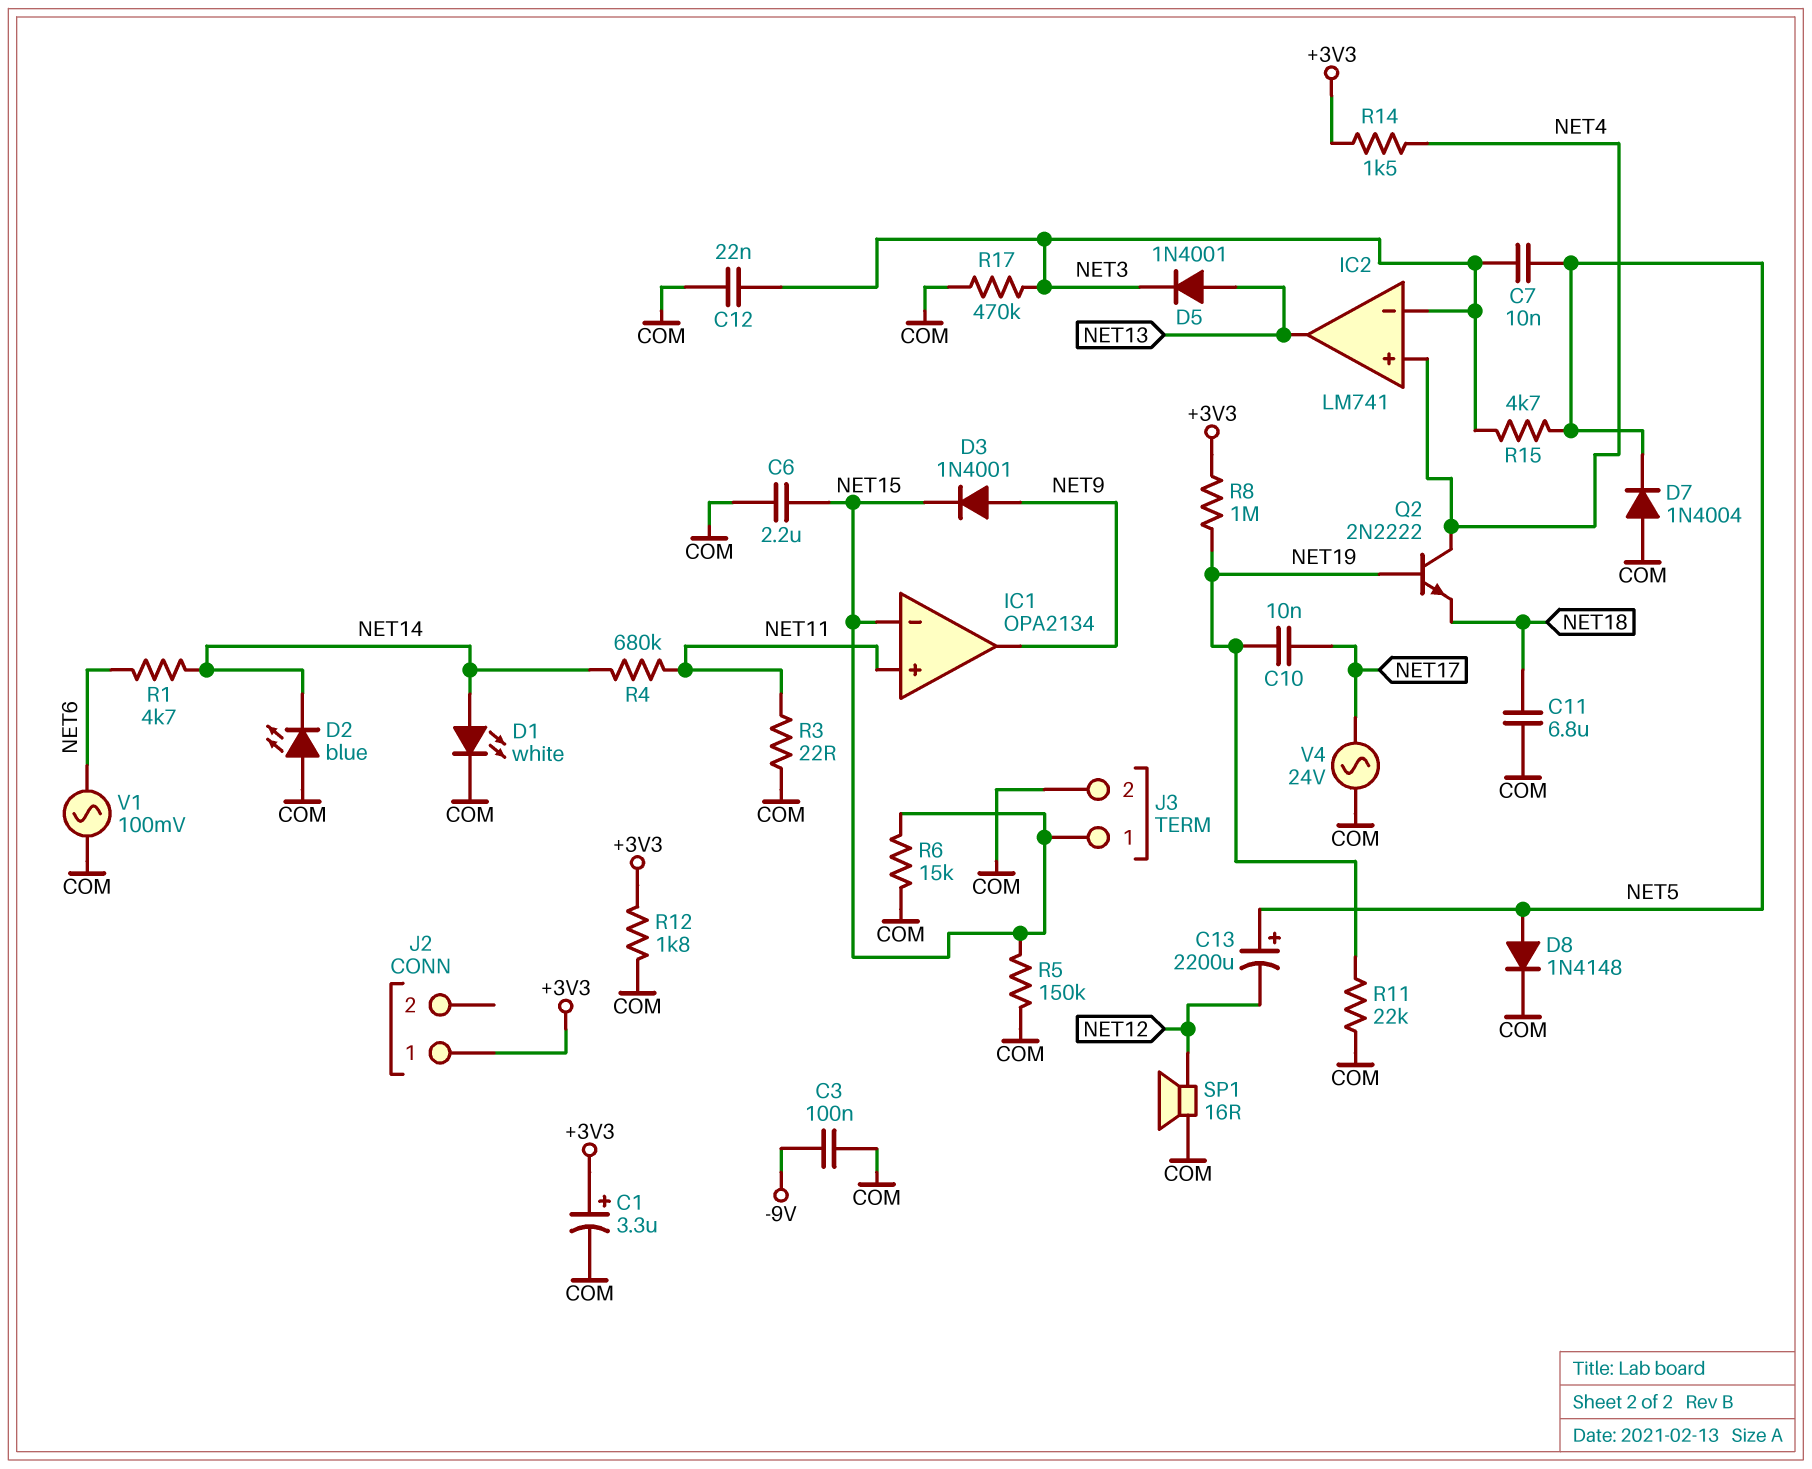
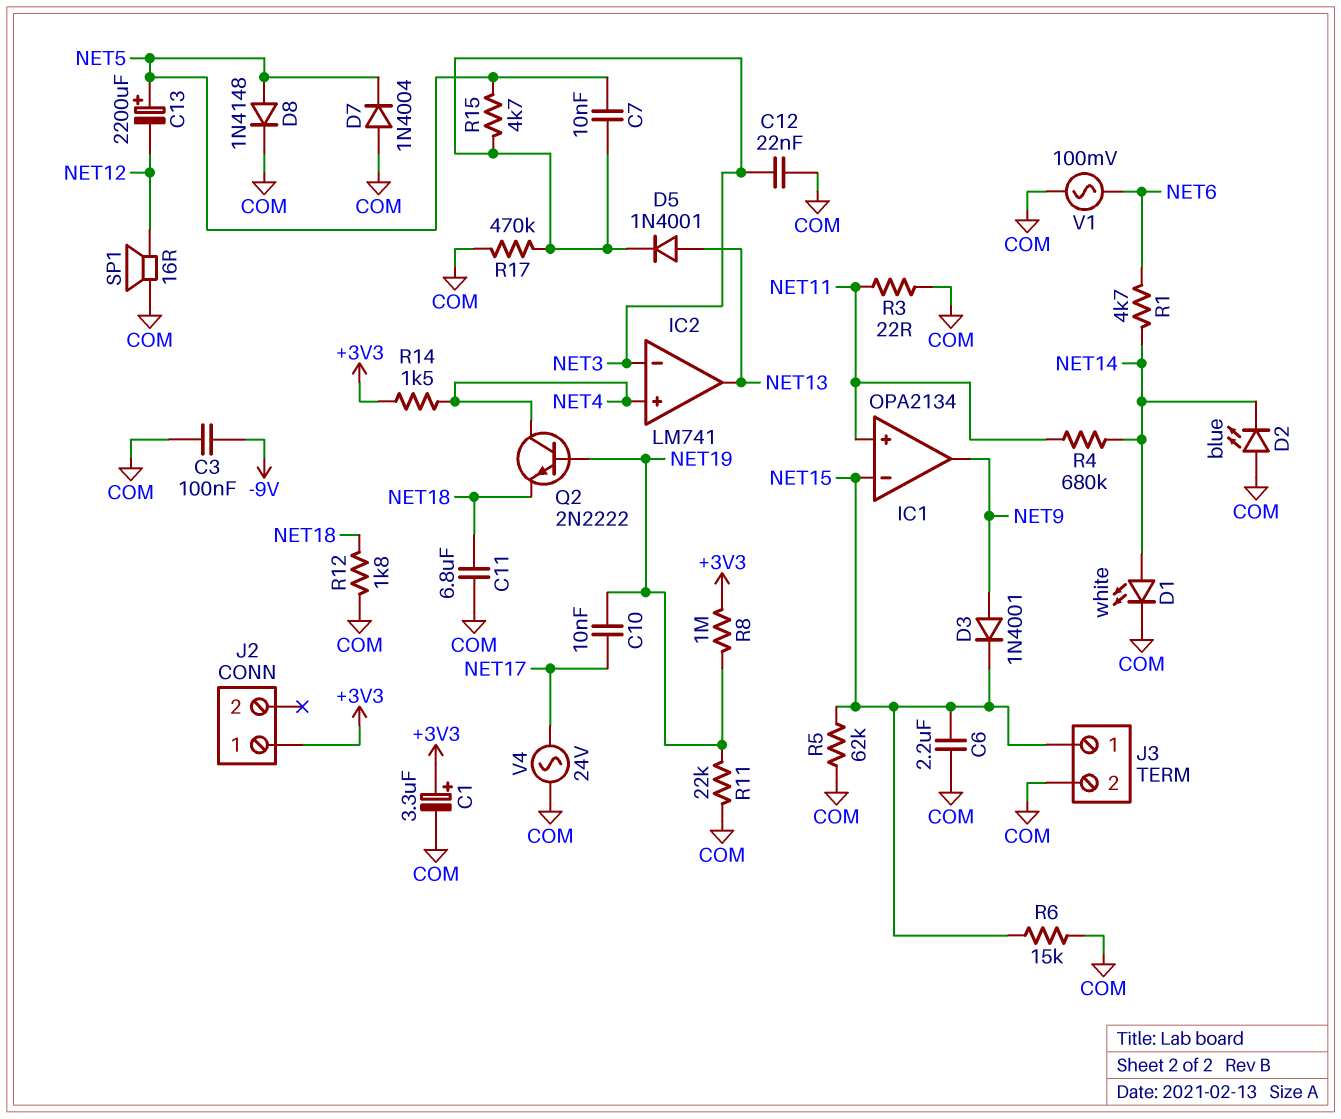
R5: 150k (COM, NET15) -> 62k (COM, NET15)
R12: 1.8k (+3V3, COM) -> 1.8k (COM, NET18)

